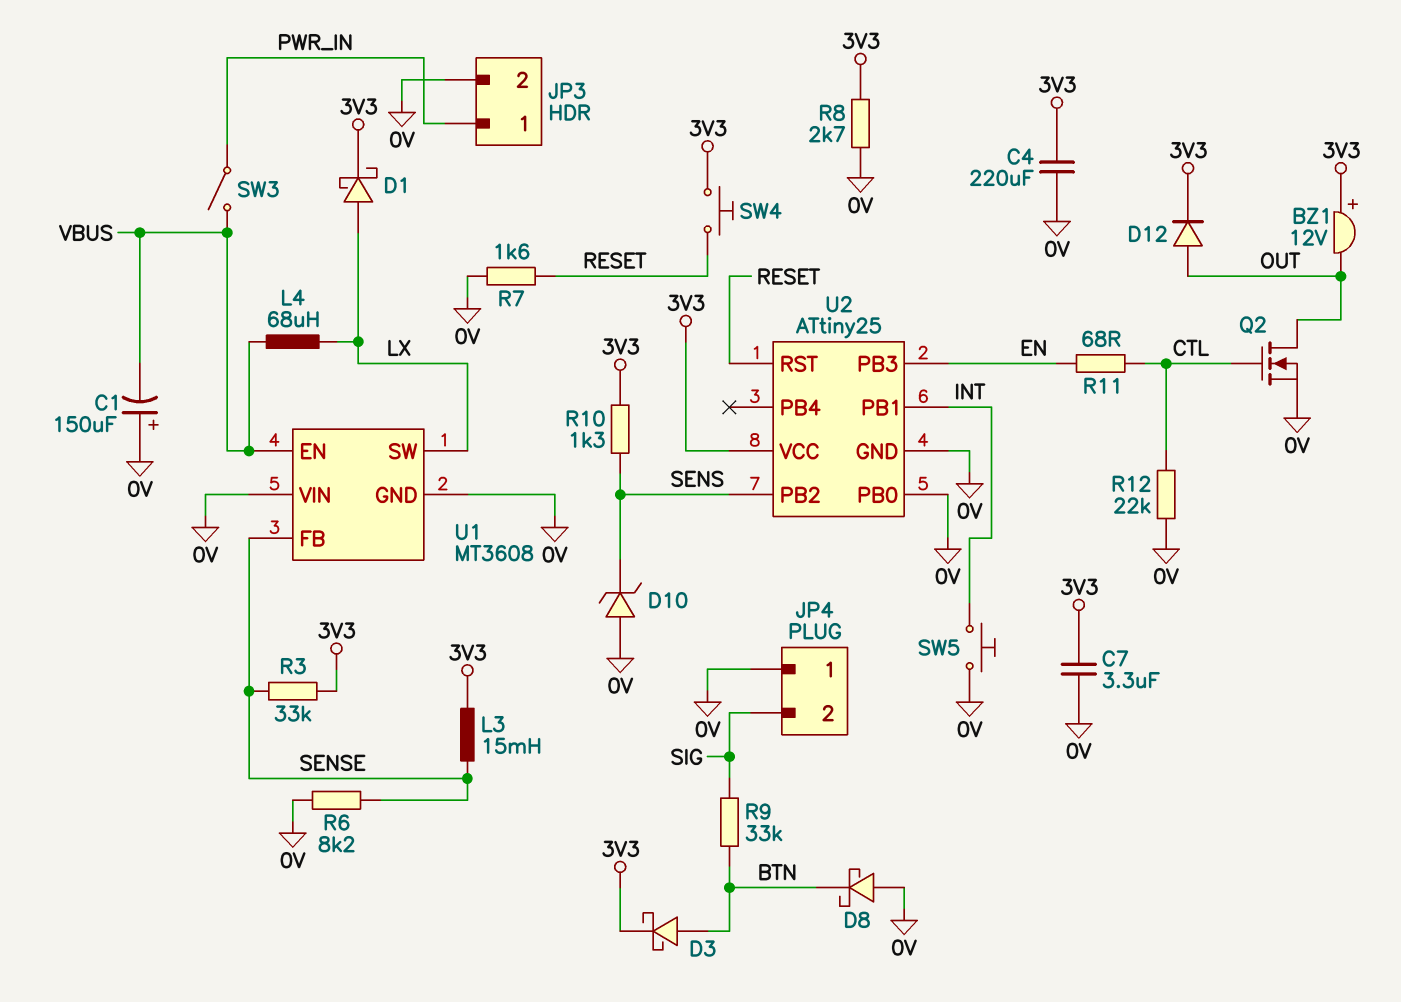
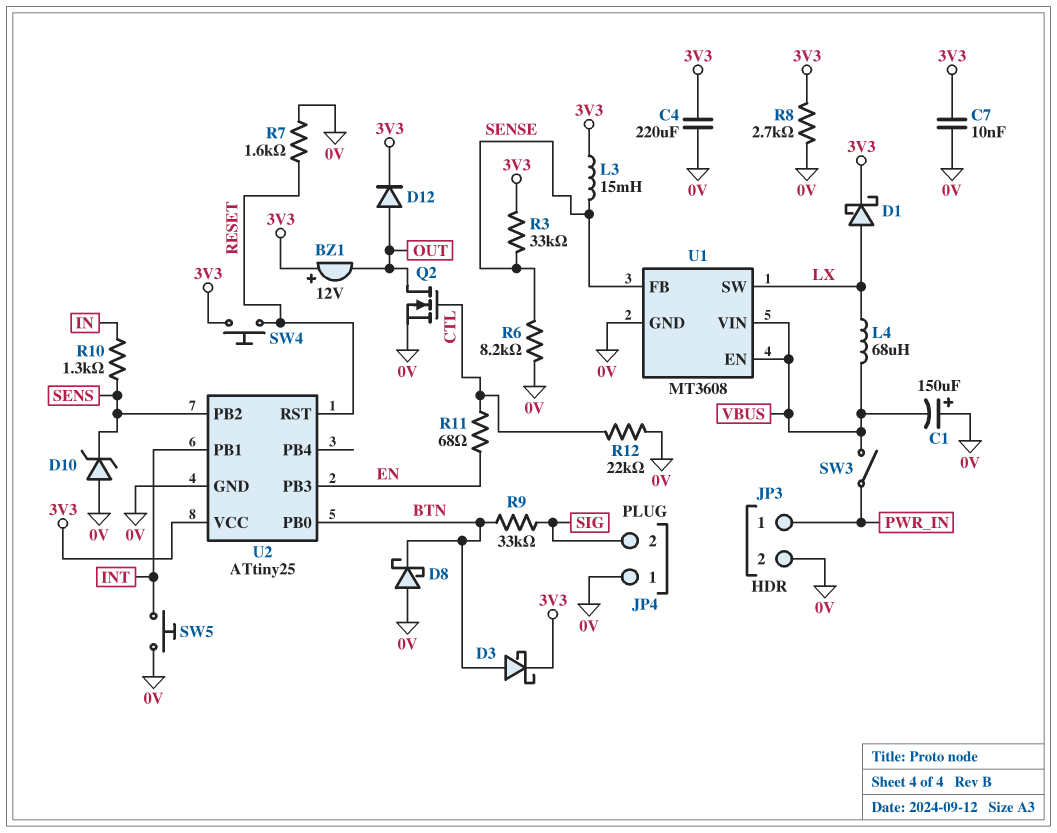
C7: 3.3uF (0V, 3V3) -> 10nF (0V, 3V3)
R10: 1.3k (3V3, SENS) -> 1.3k (IN, SENS)
U1 pin VIN: 0V -> VBUS
U2 pin PB0: 0V -> BTN

